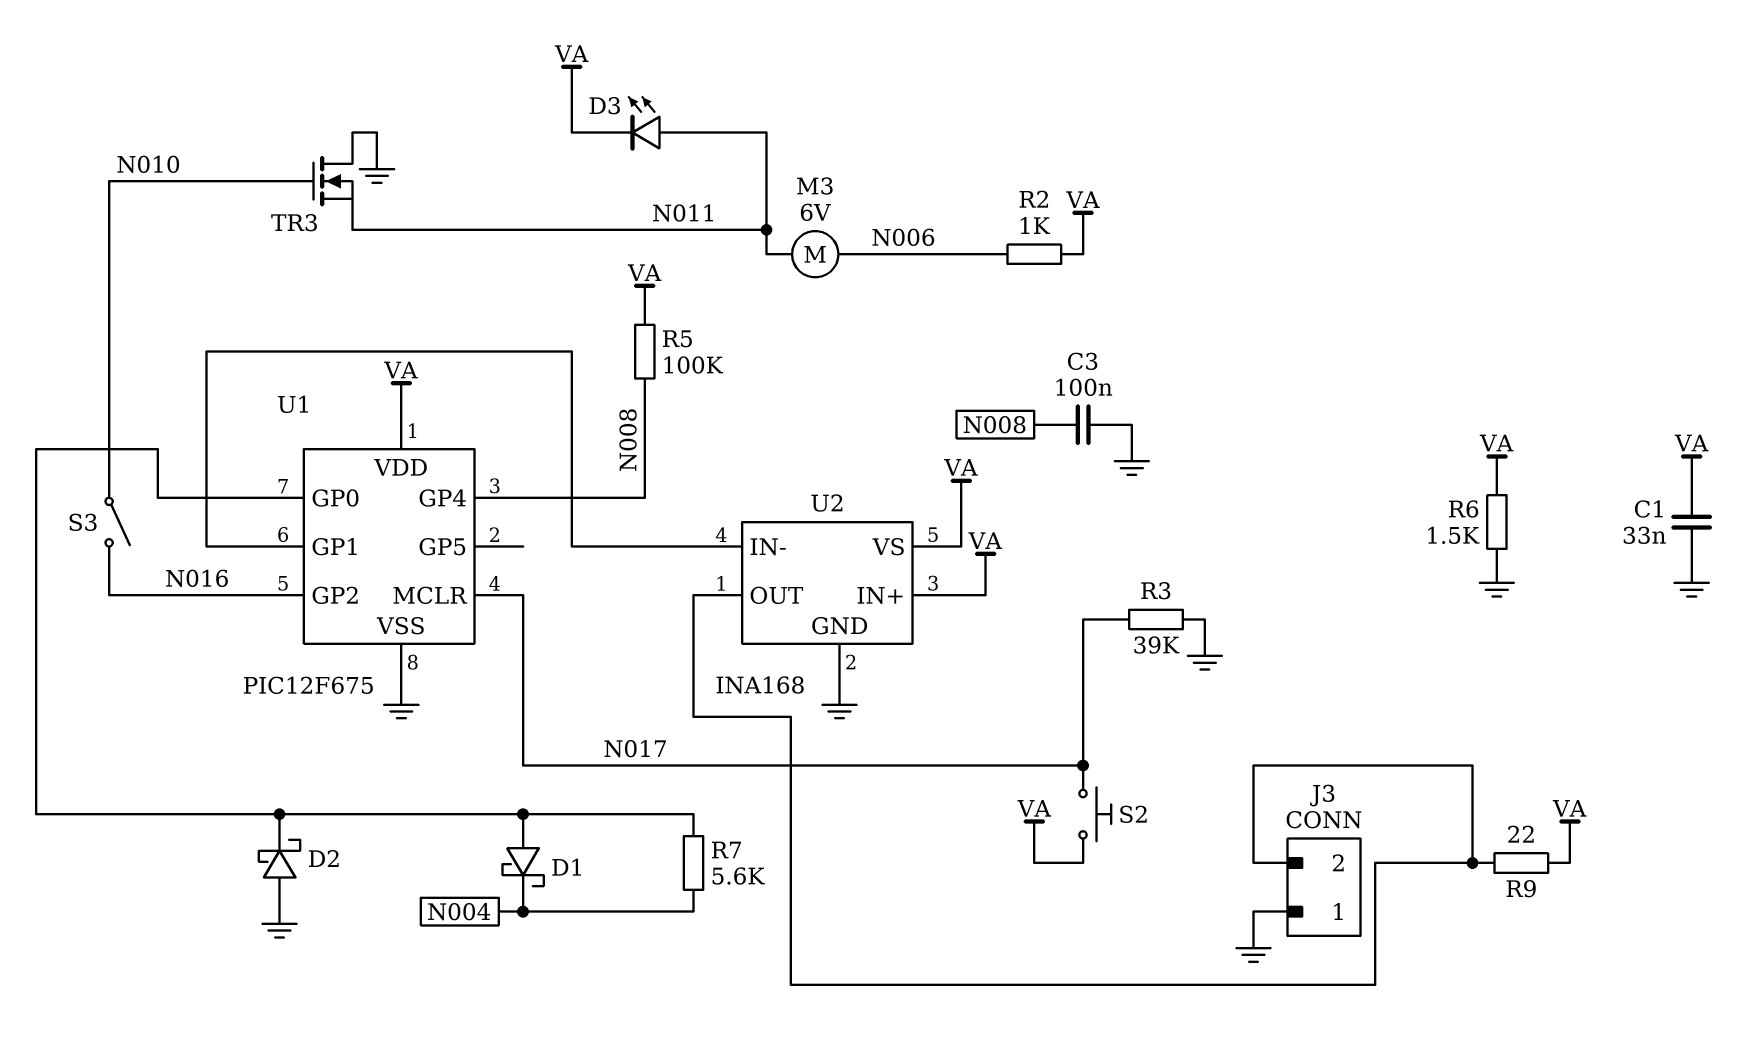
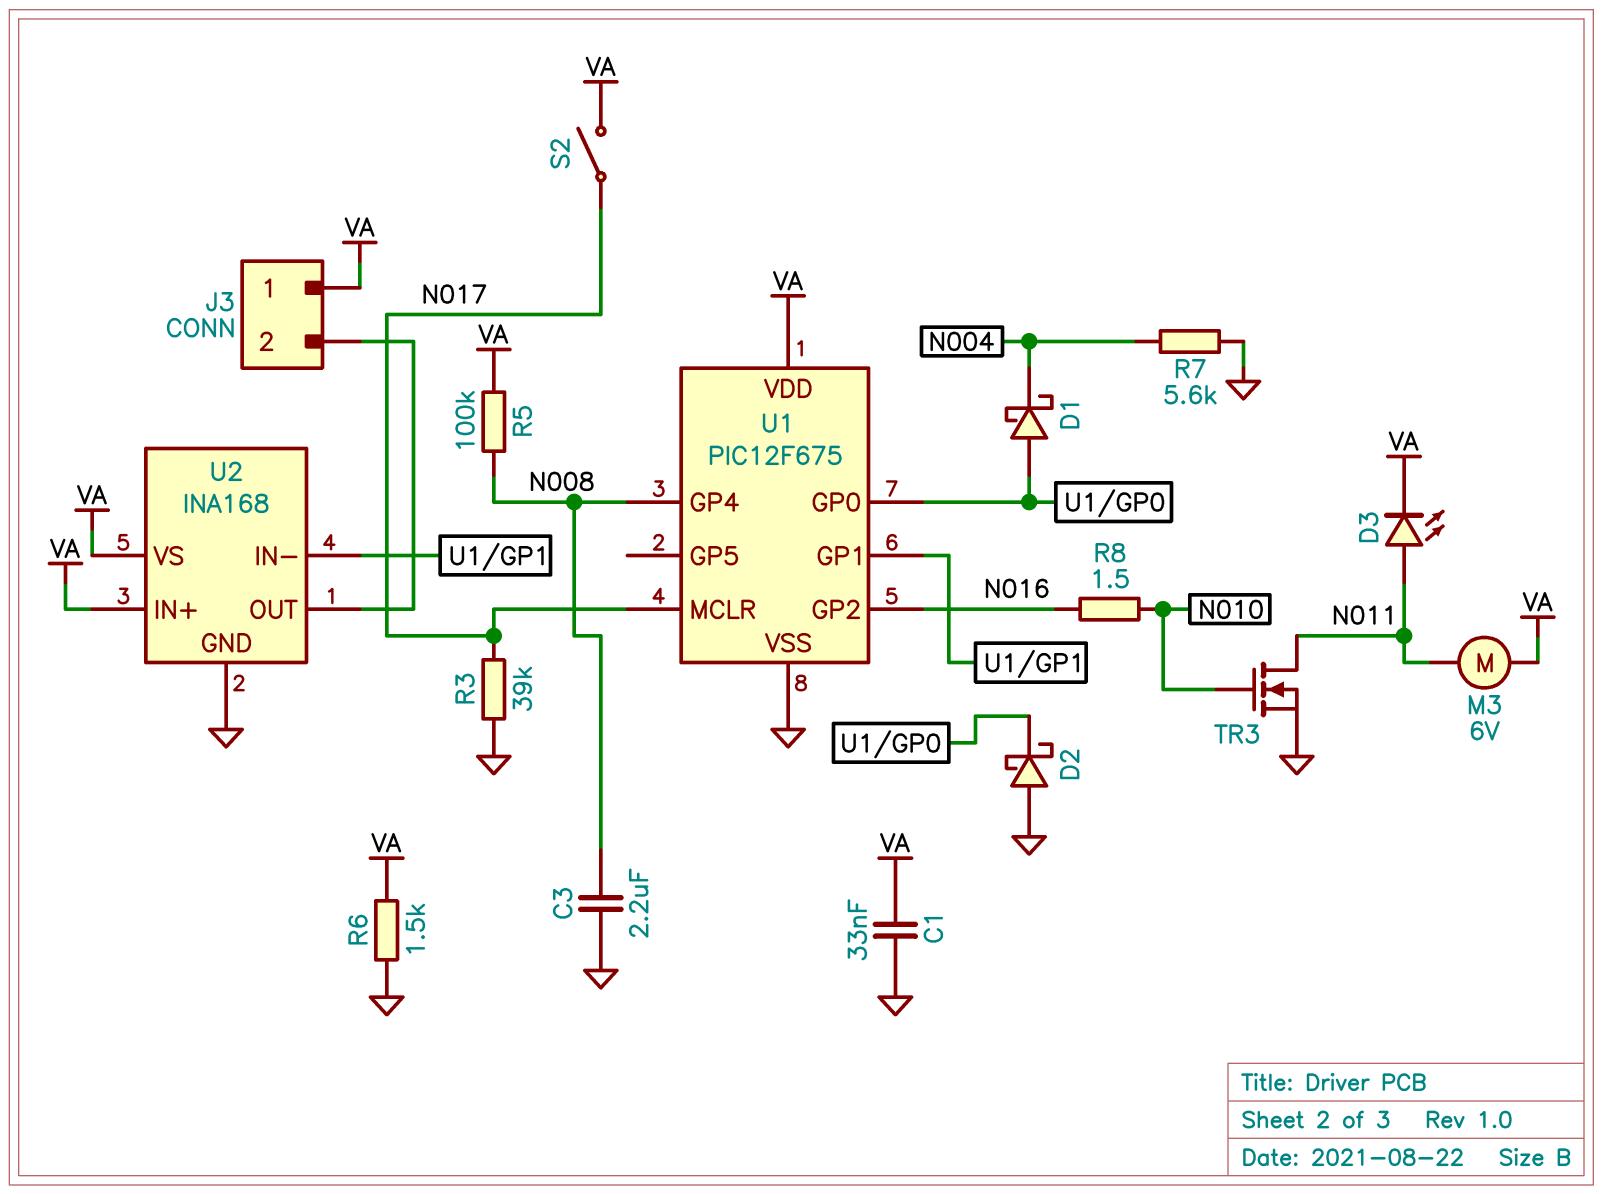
C3: 100nF (GND, N008) -> 2.2uF (GND, N008)
J3 pin 1: GND -> VA
M3: motor 6V (N006, N011) -> motor 6V (N011, VA)
R2: 1k (N006, VA) -> none
R7: 5.6k (N004, U1/GP0) -> 5.6k (GND, N004)
R8: none -> 1.5 (N010, N016)
R9: 22 (J3/2, VA) -> none
S2: button (N017, VA) -> switch (N017, VA)
S3: switch (N010, N016) -> none
TR3: NMOS (G N010, D GND, S N011) -> NMOS (G N010, D N011, S GND)

